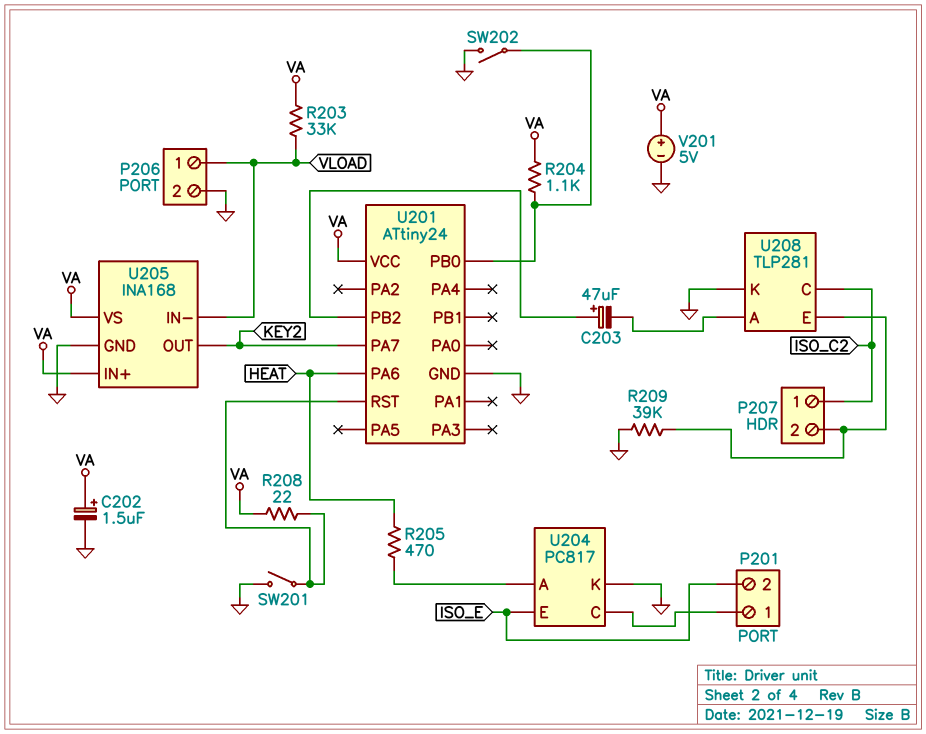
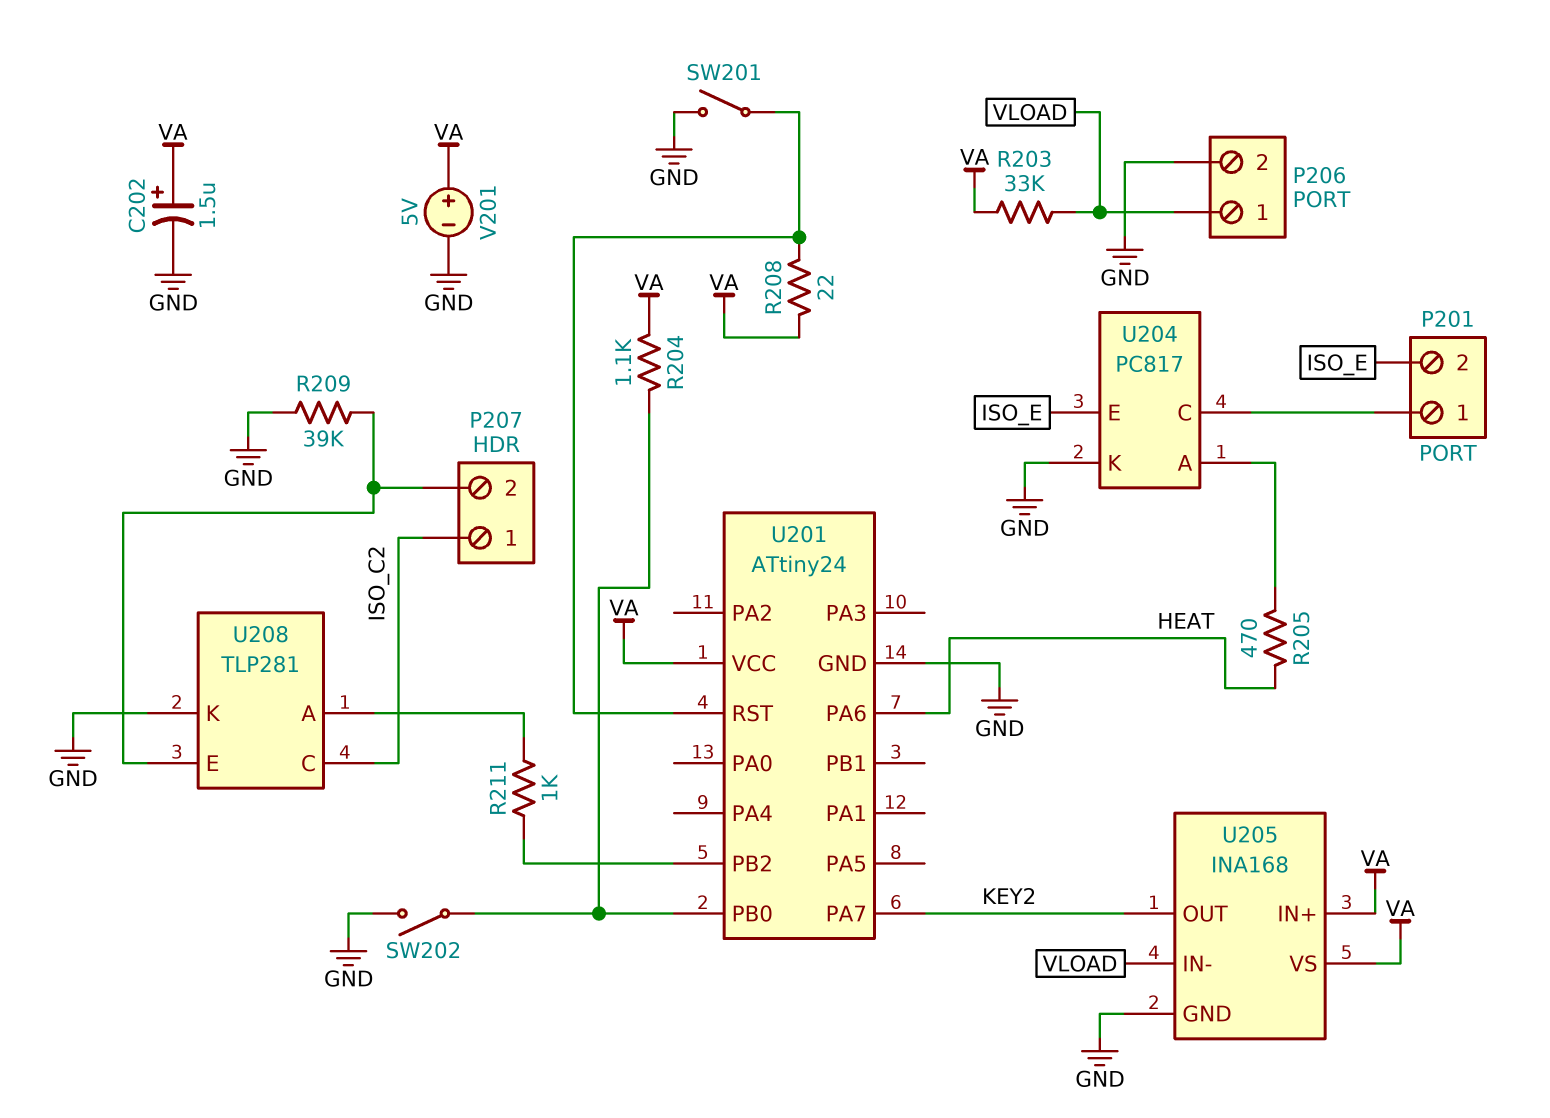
C203: 47uF (plus U201/PB2, minus U208/A) -> none
R211: none -> 1k (U201/PB2, U208/A)

